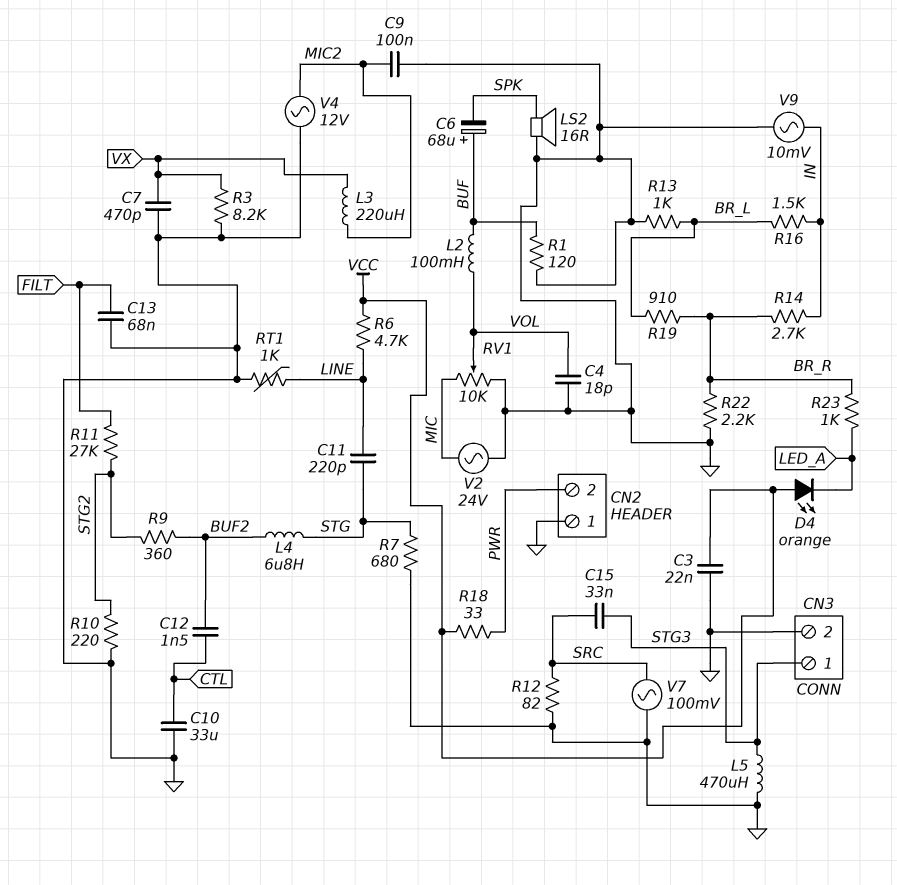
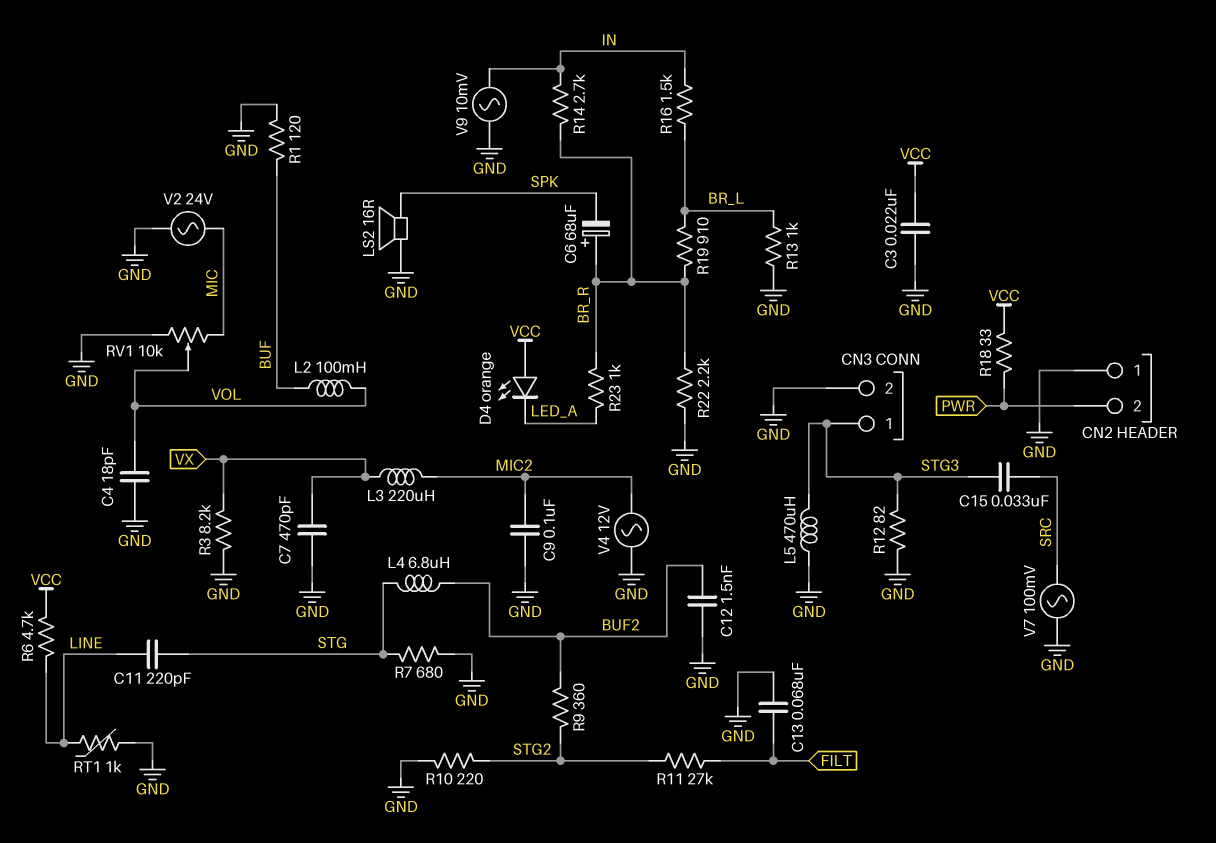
C6: 68uF (plus BUF, minus SPK) -> 68uF (plus BR_R, minus SPK)
C10: 33uF (CTL, GND) -> none
C12: 1.5nF (BUF2, CTL) -> 1.5nF (BUF2, GND)
R12: 82 (GND, SRC) -> 82 (GND, STG3)

